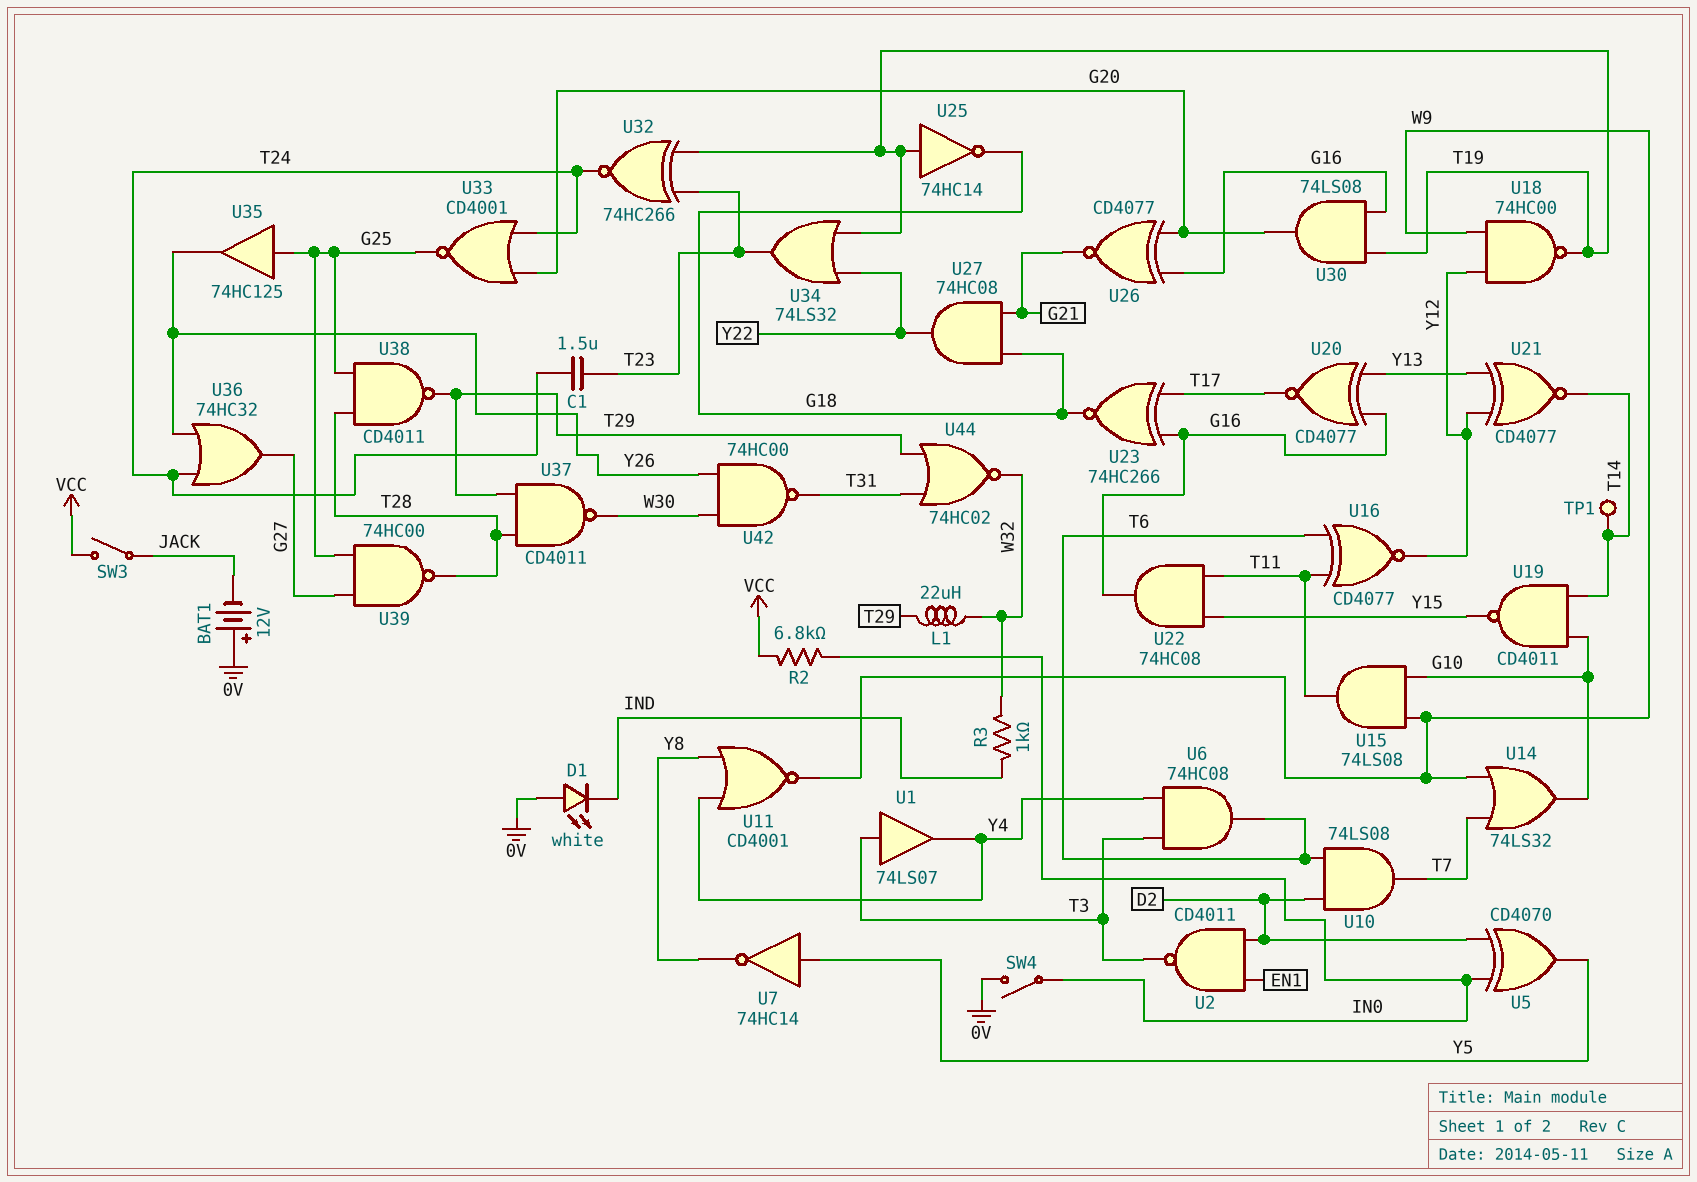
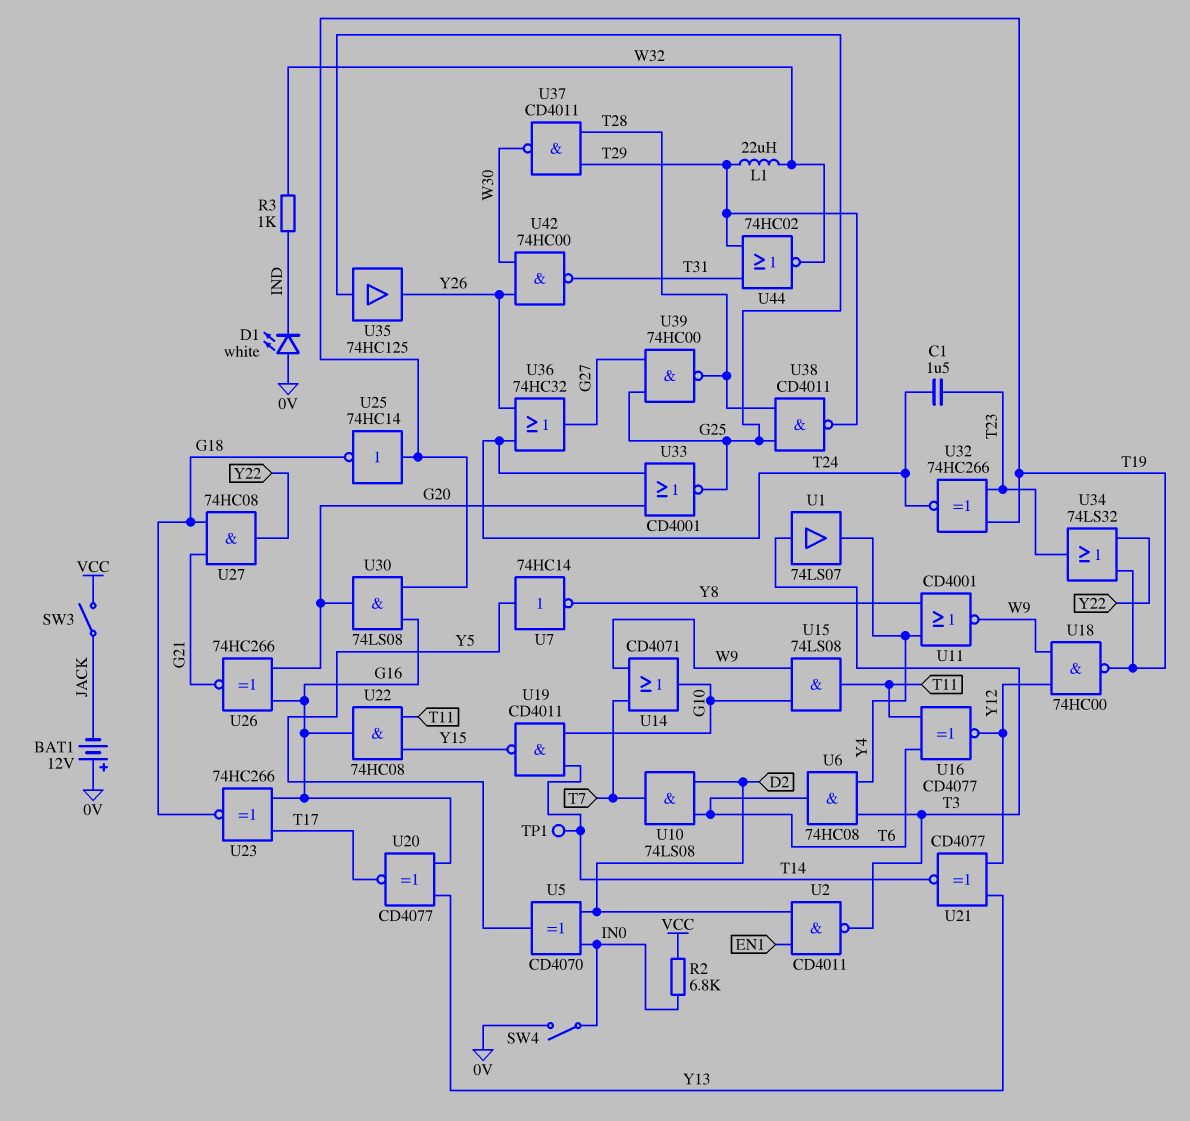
U14: OR 74LS32 (in T7, in W9, out G10) -> OR CD4071 (in T7, in W9, out G10)
U26: XNOR CD4077 (in G16, in G20, out G21) -> XNOR 74HC266 (in G16, in G20, out G21)

